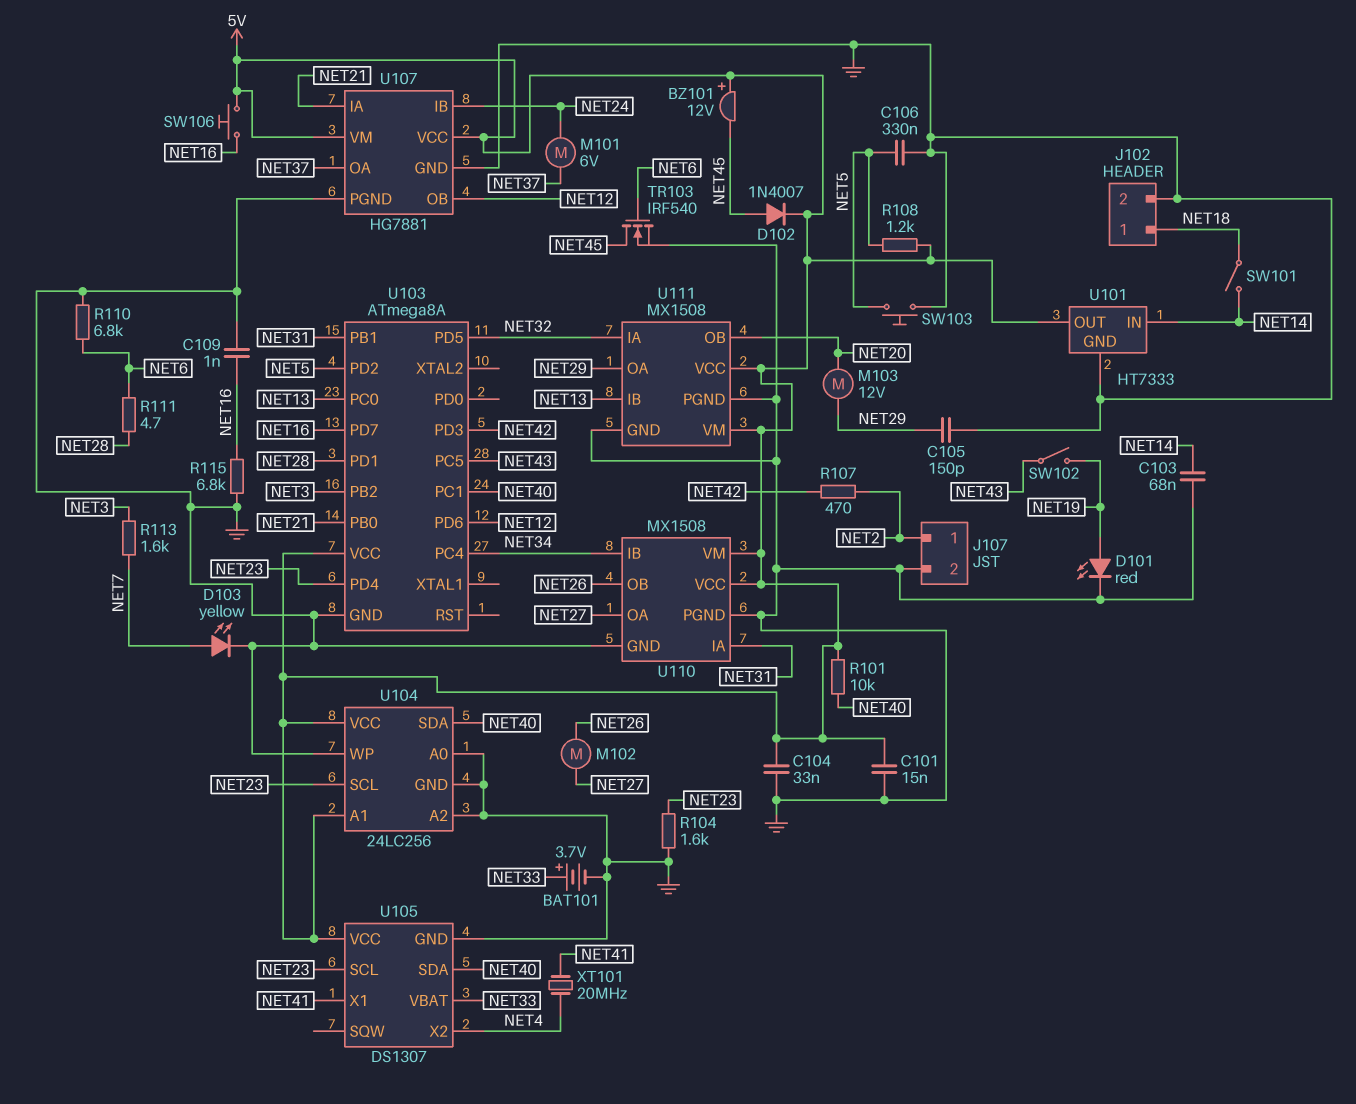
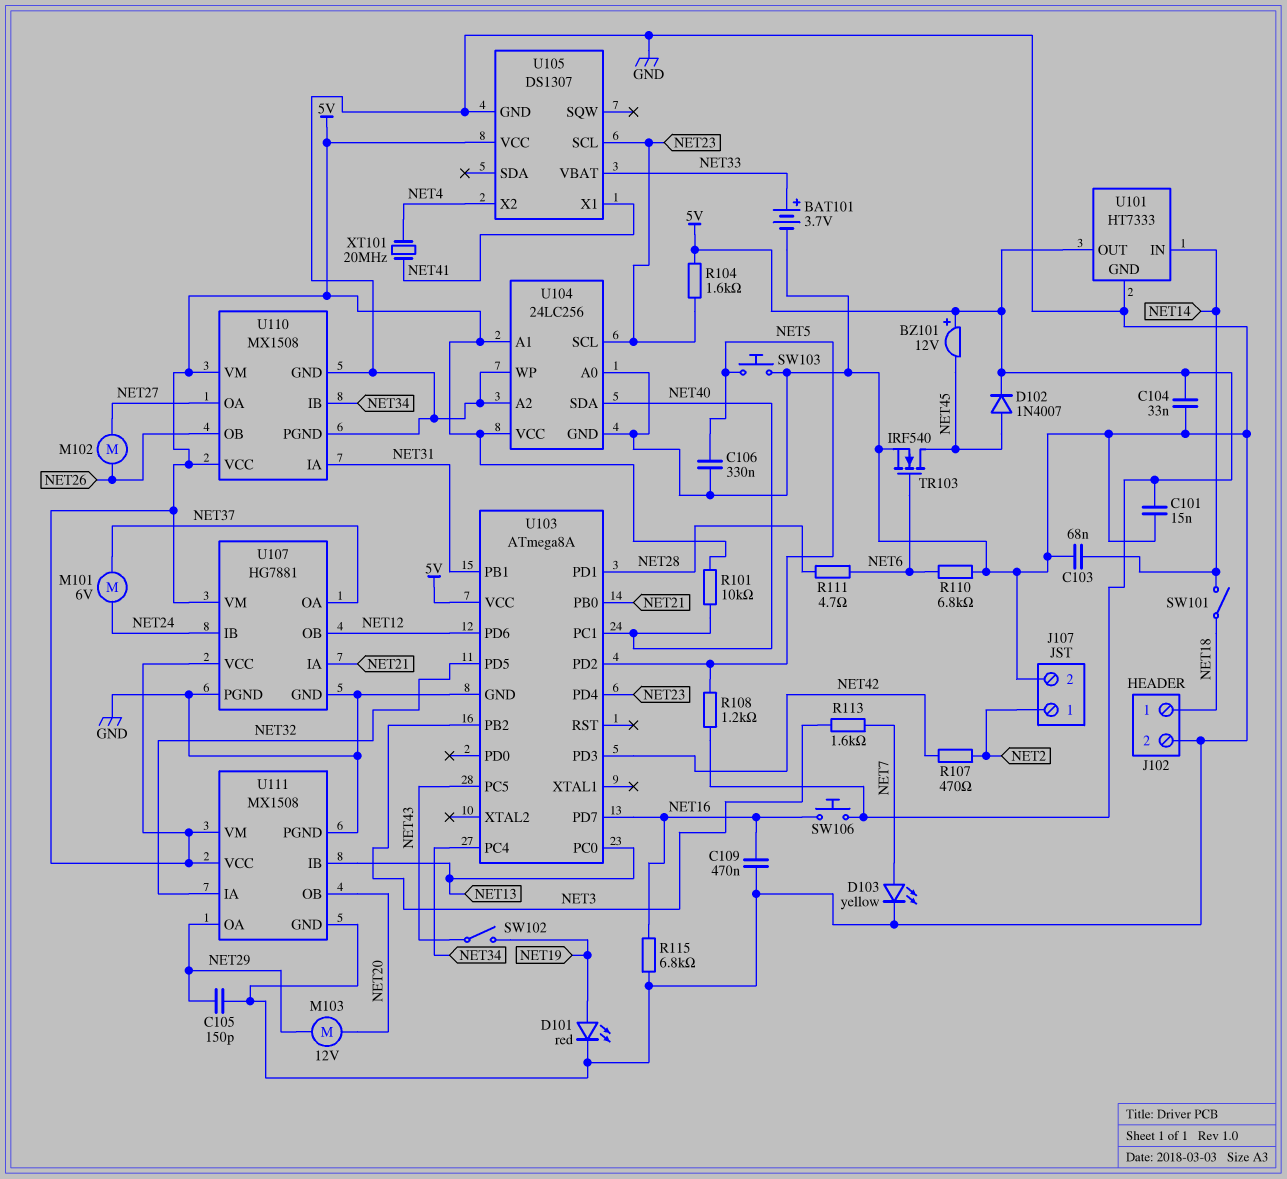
C109: 1nF (GND, NET16) -> 470nF (GND, NET16)
R104: 1.6k (GND, NET23) -> 1.6k (5V, NET23)
U105 pin SDA: NET40 -> none

